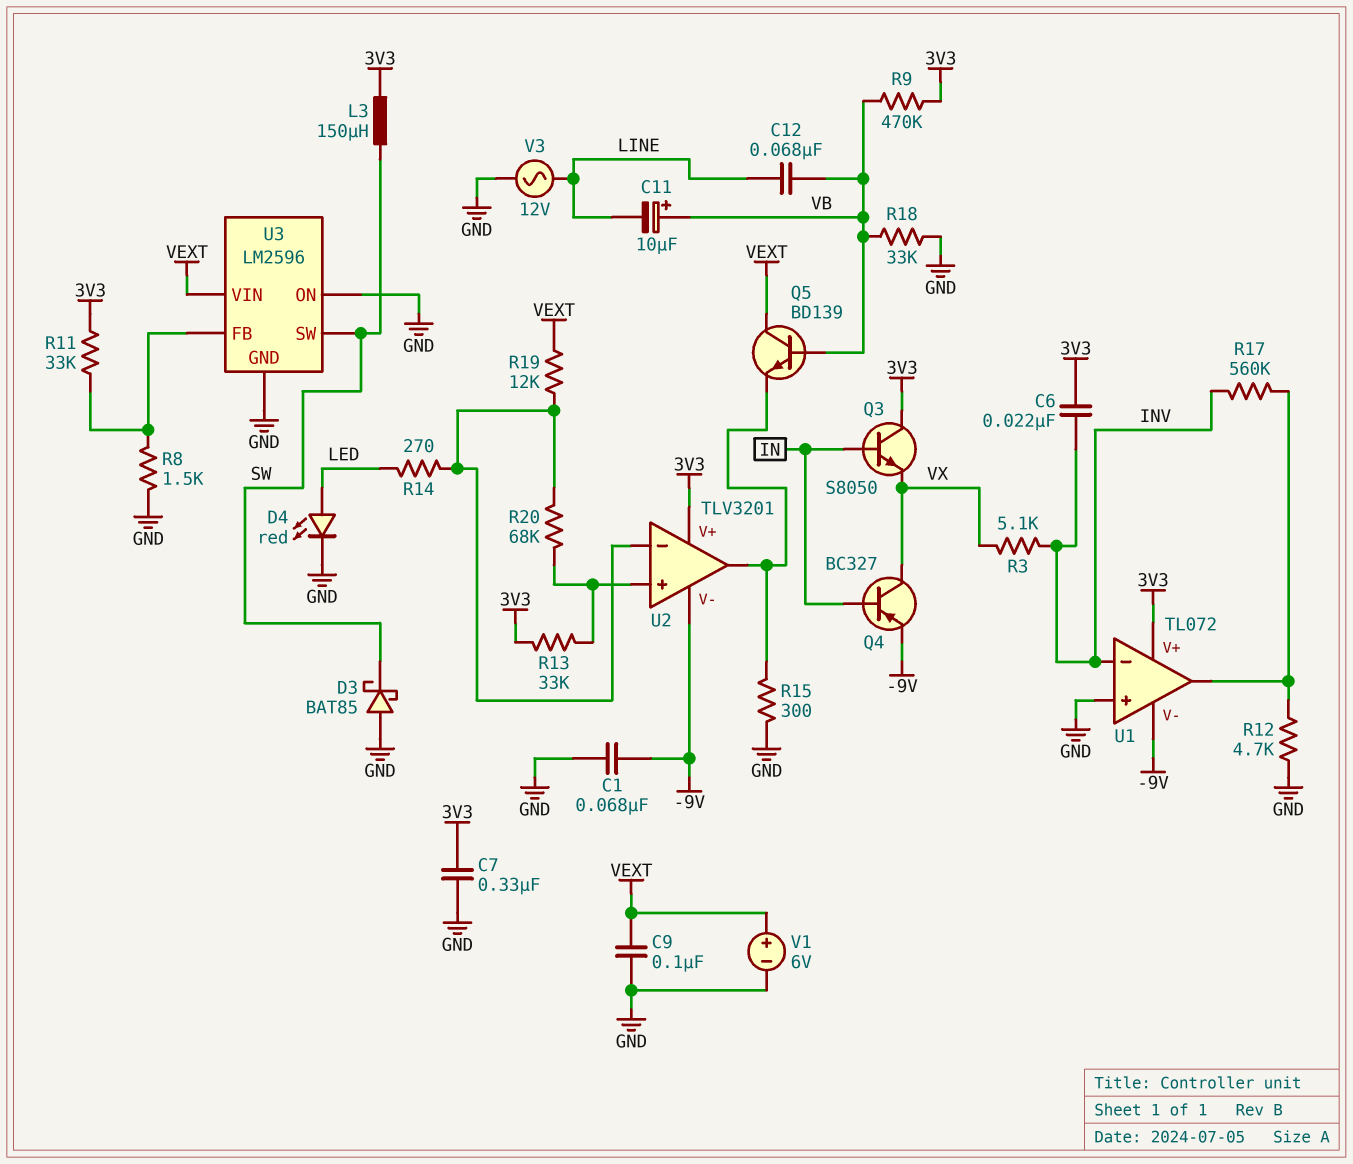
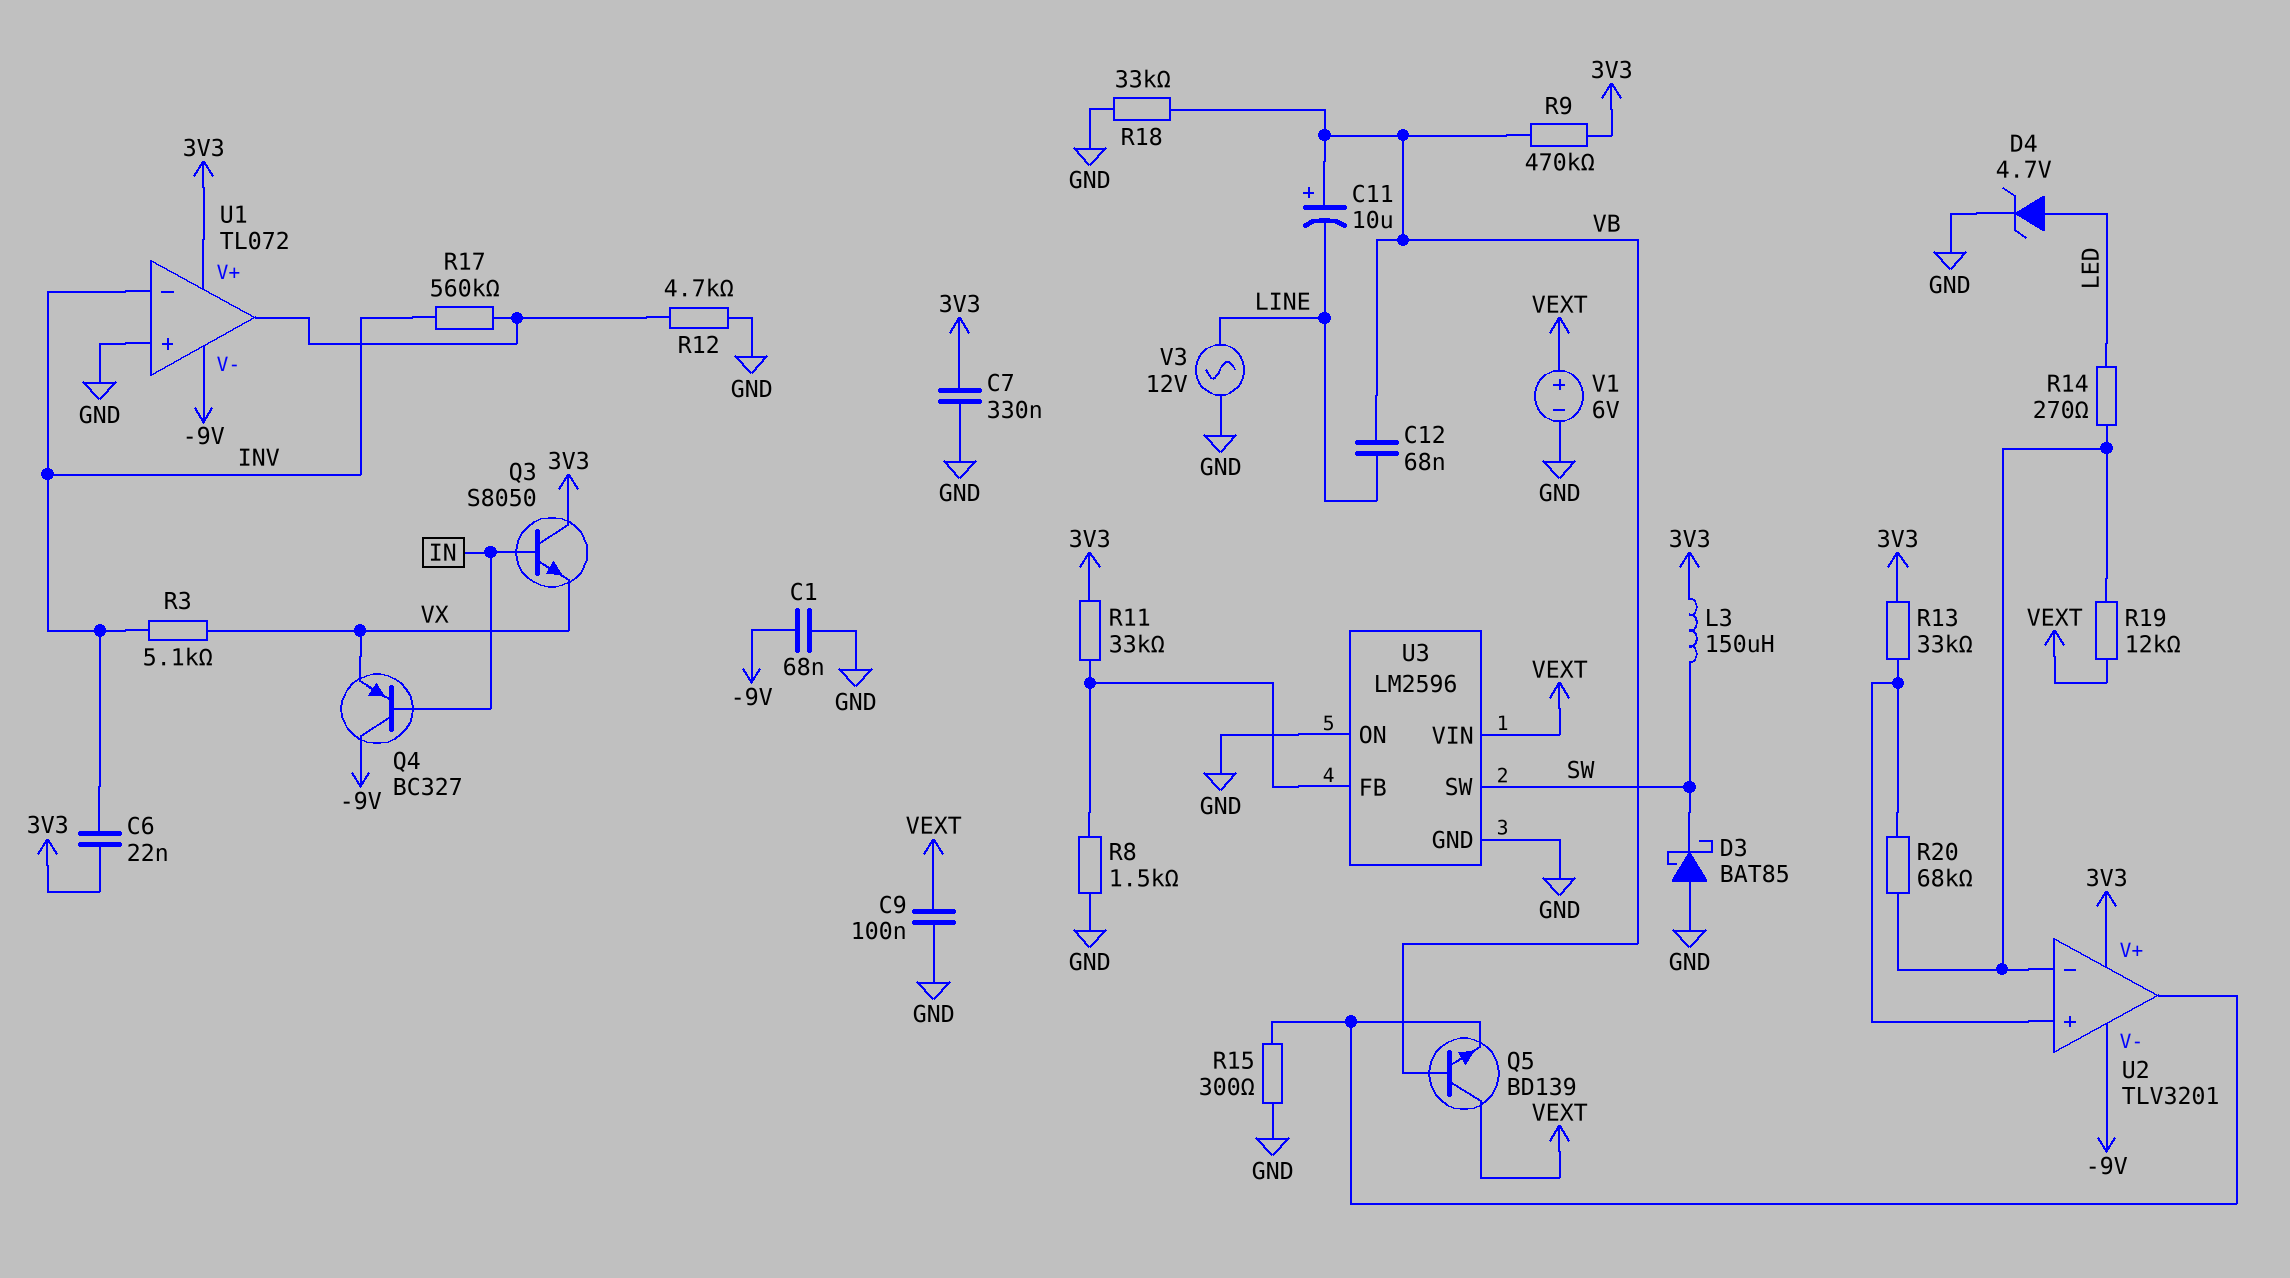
D4: LED red (A LED, K GND) -> zener 4.7V (A LED, K GND)
Q4: PNP BC327 (B IN, C VX, E -9V) -> PNP BC327 (B IN, C -9V, E VX)

